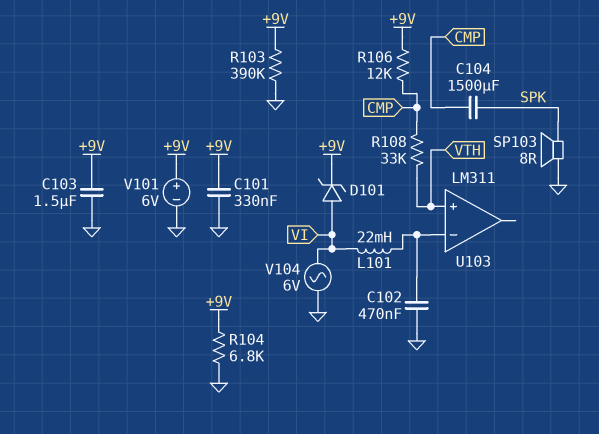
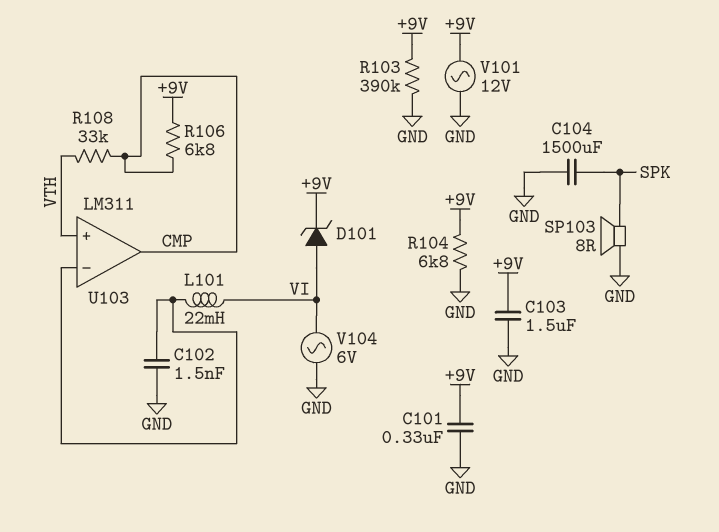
C102: 470nF (GND, U103/in-) -> 1.5nF (GND, U103/in-)
C104: 1500uF (CMP, SPK) -> 1500uF (GND, SPK)
R106: 12k (+9V, CMP) -> 6.8k (+9V, CMP)
U103 pin out: none -> CMP
V101: 6V (plus +9V, minus GND) -> AC 12V (+9V, GND)

